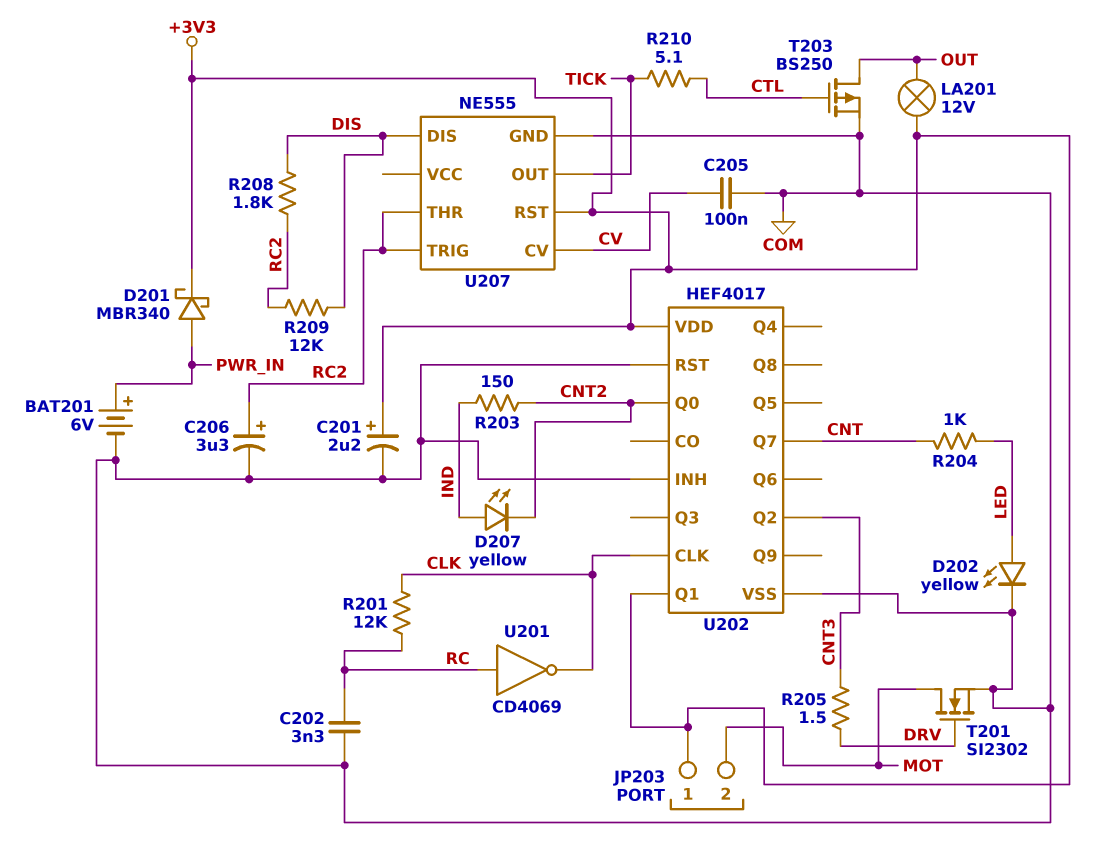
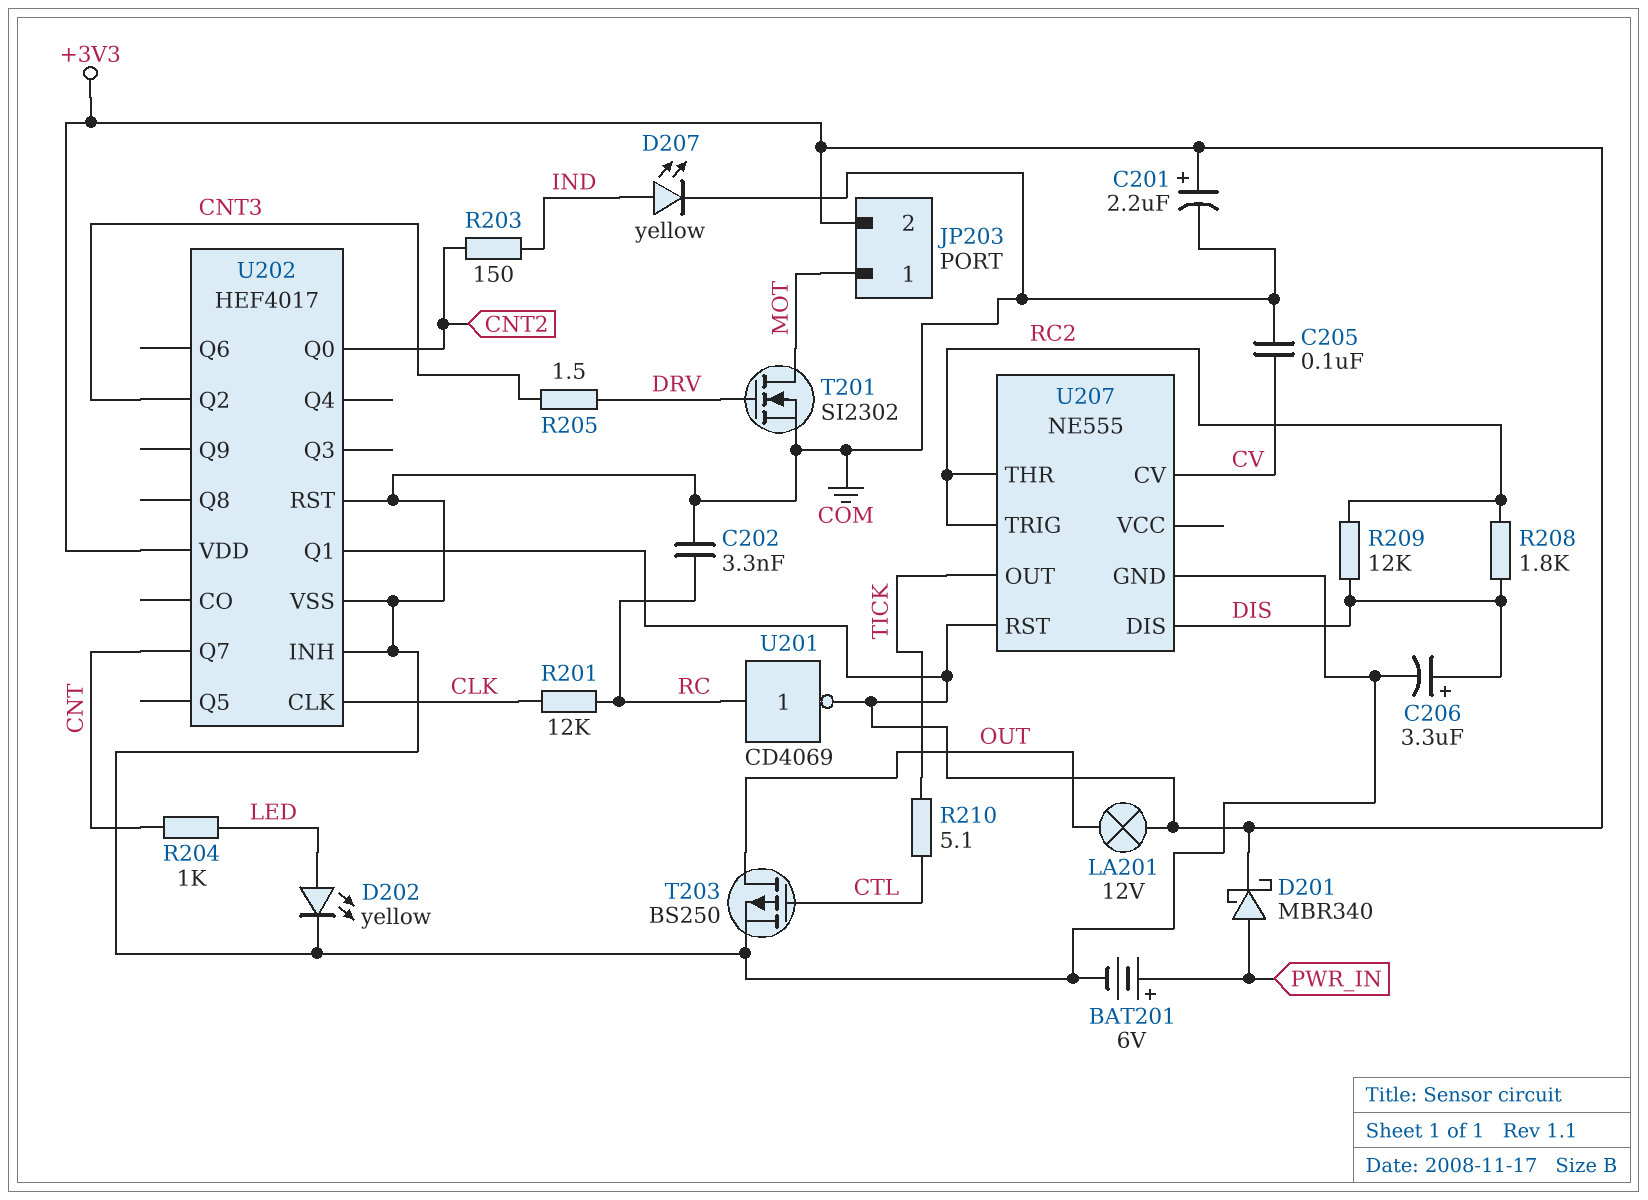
C206: 3.3uF (plus RC2, minus COM) -> 3.3uF (plus DIS, minus COM)
D207: LED yellow (A IND, K CNT2) -> LED yellow (A IND, K COM)
JP203 pin 1: +3V3 -> MOT
JP203 pin 2: MOT -> +3V3
U201: NOT CD4069 (in RC, out CLK) -> NOT CD4069 (in RC, out +3V3)

